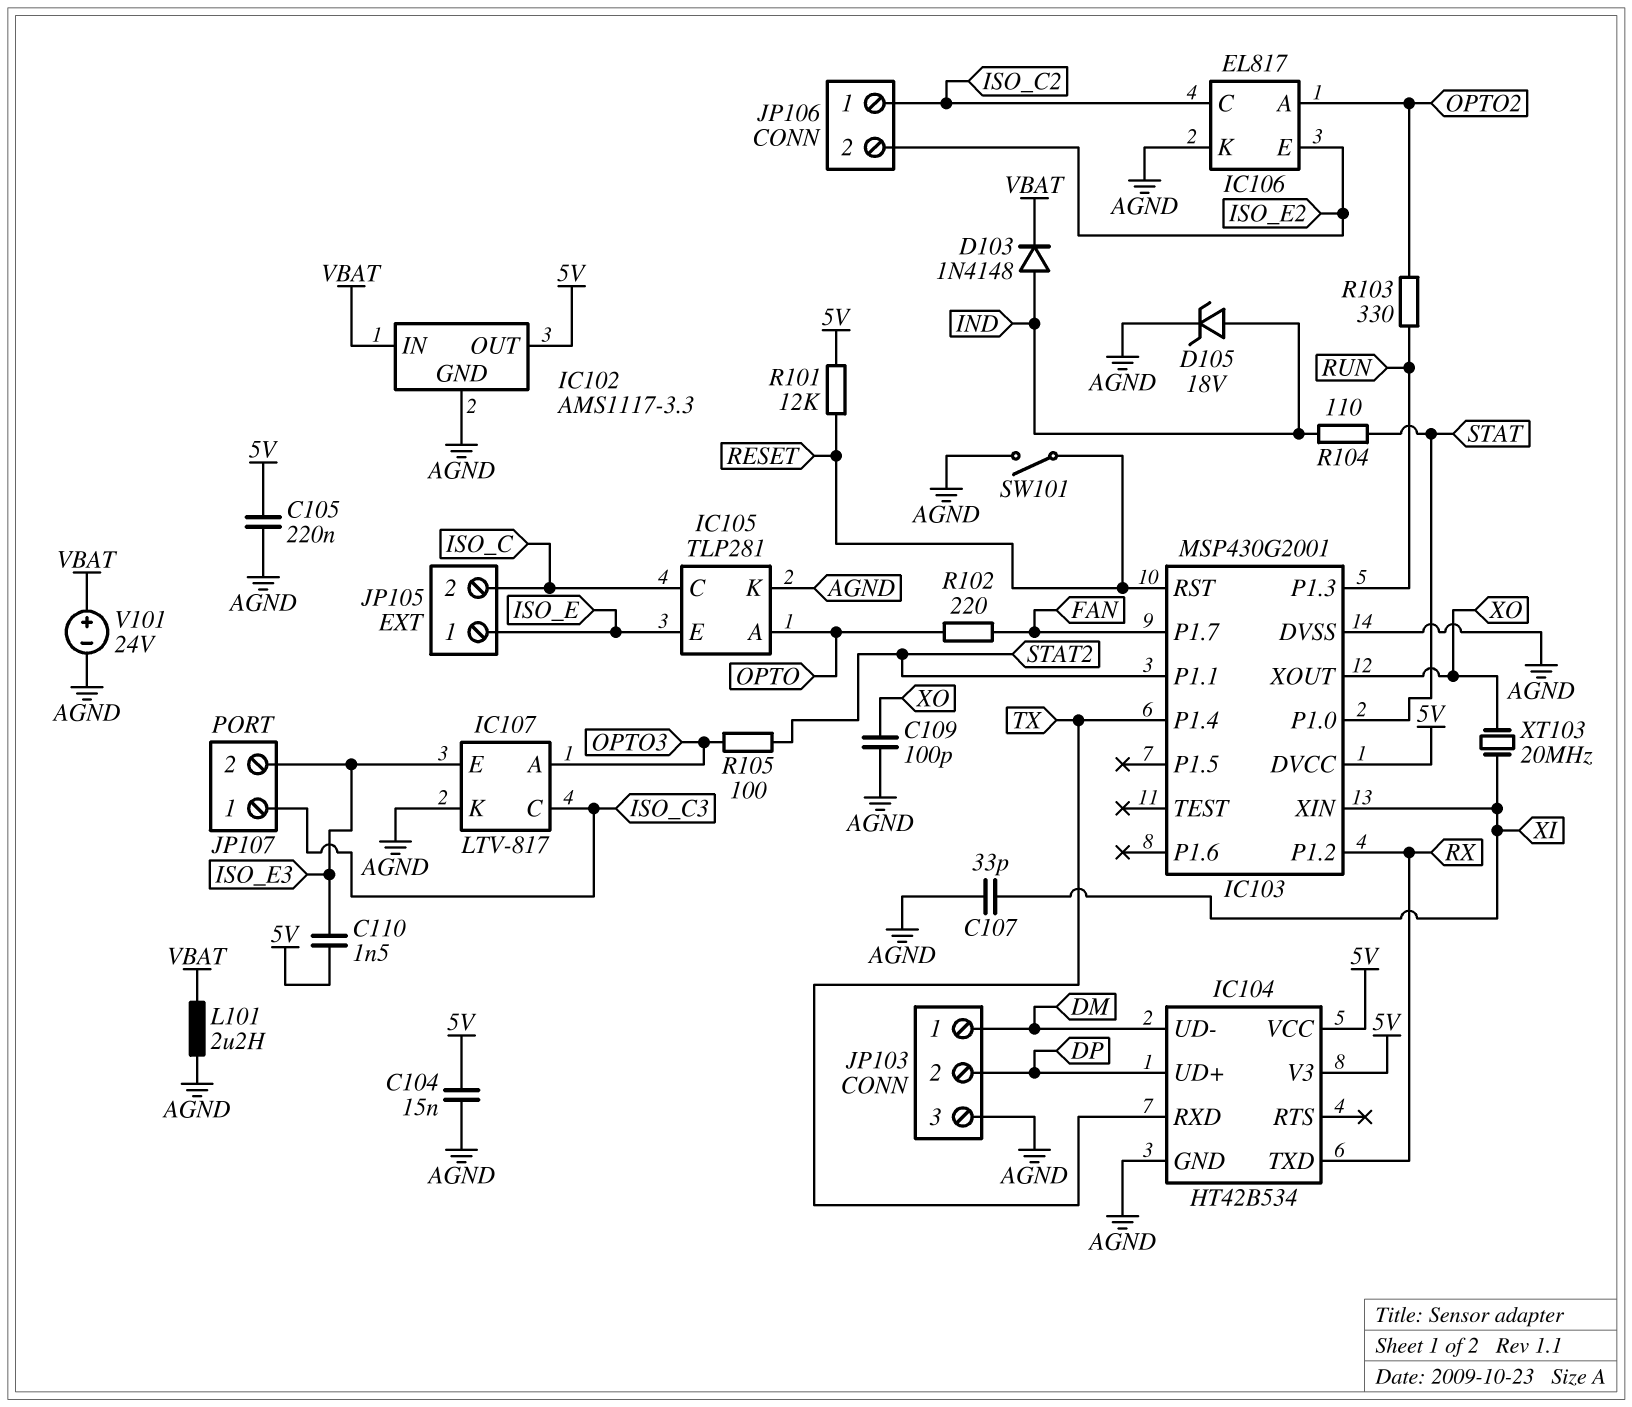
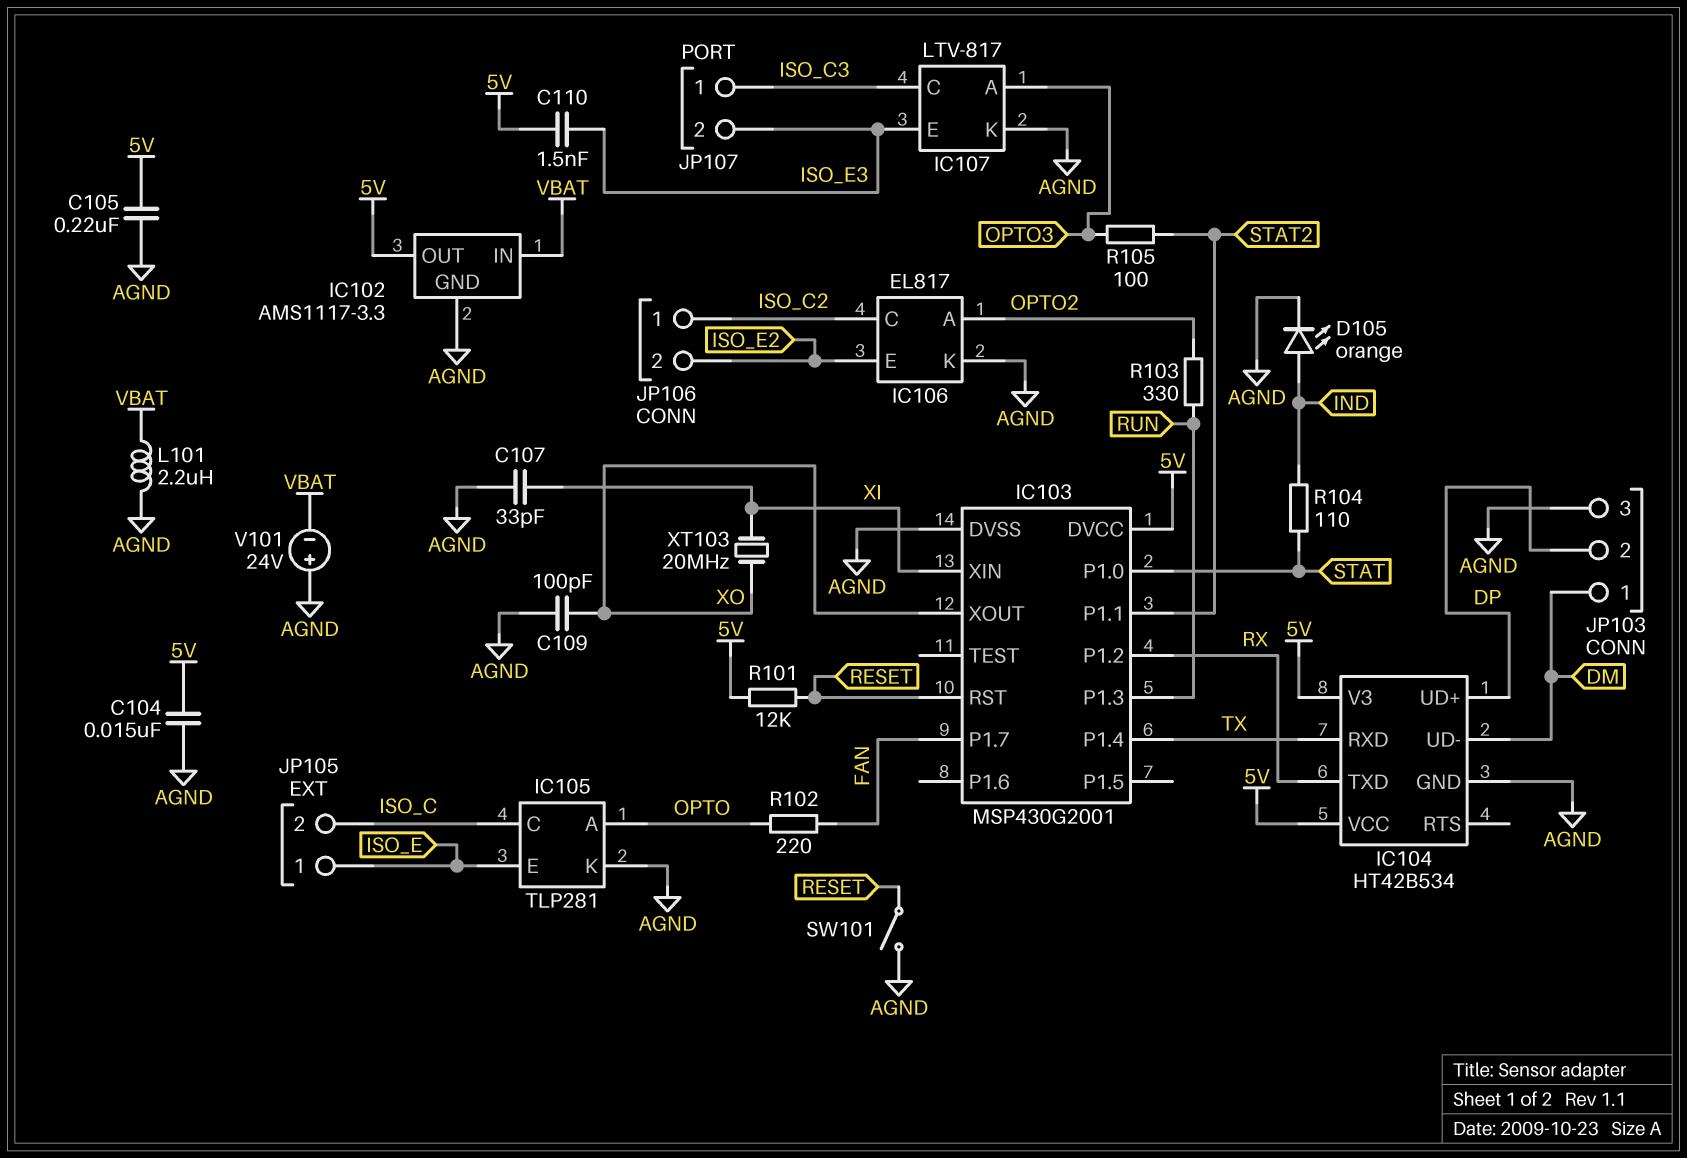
D103: diode 1N4148 (A IND, K VBAT) -> none
D105: zener 18V (A IND, K AGND) -> LED orange (A IND, K AGND)
V101: 24V (plus VBAT, minus AGND) -> 24V (plus AGND, minus VBAT)

